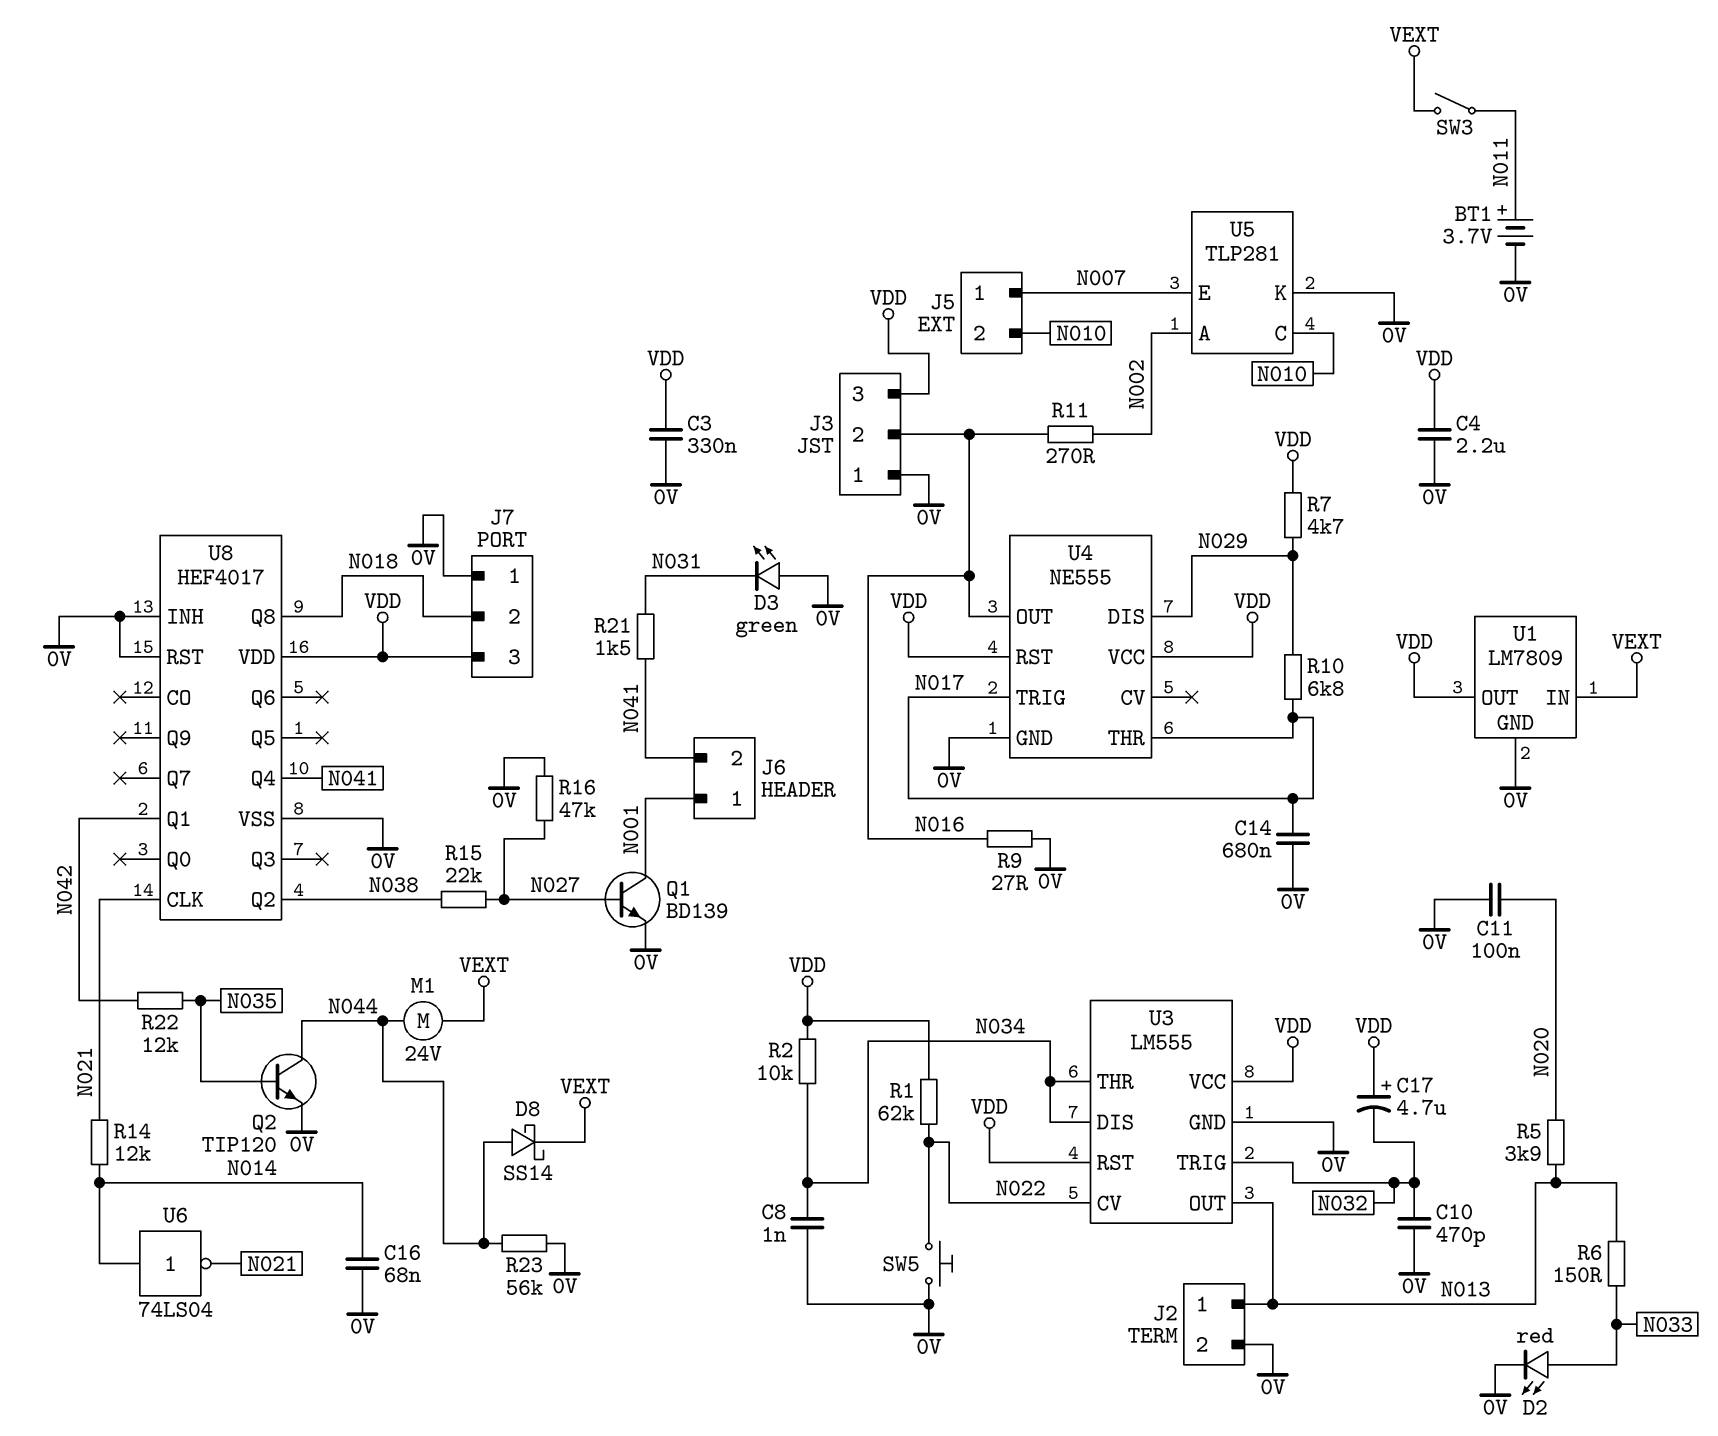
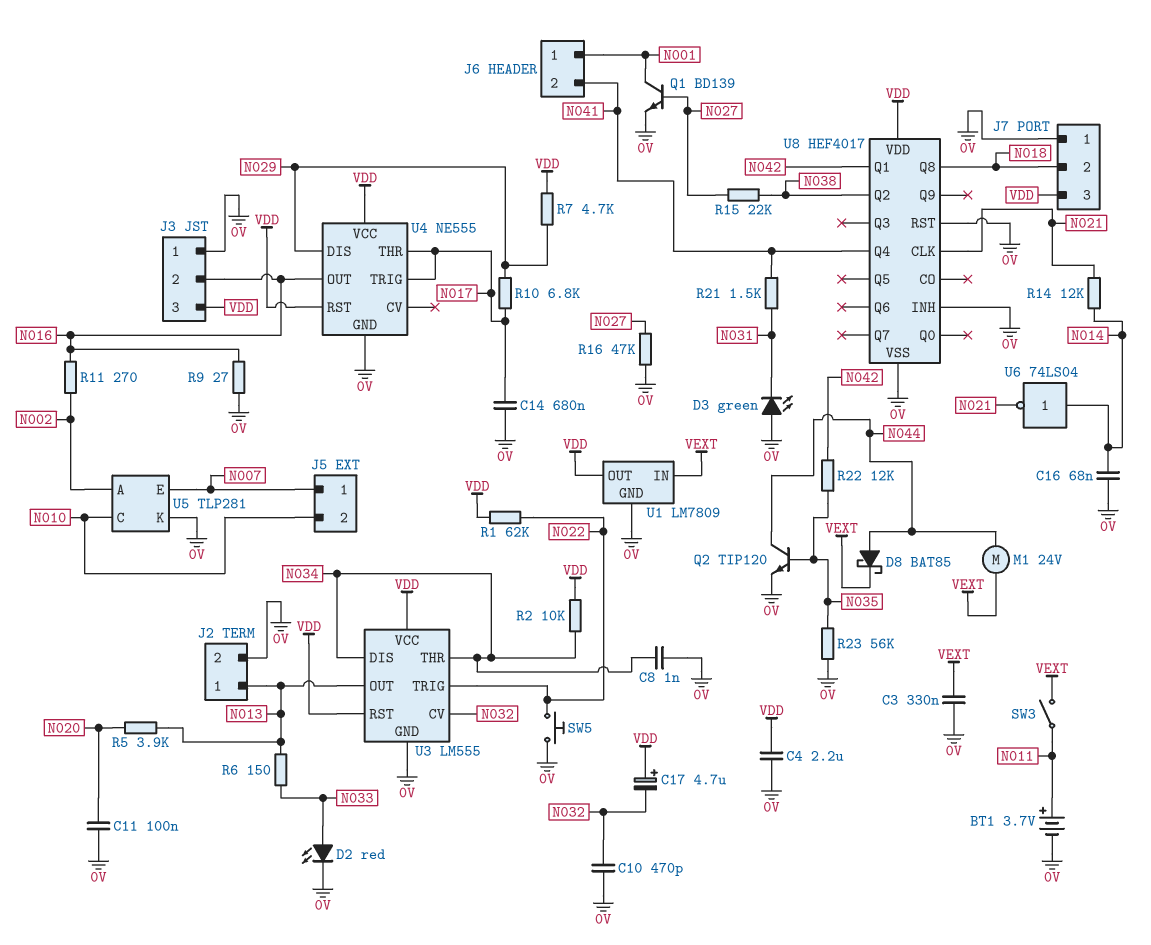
C3: 330nF (0V, VDD) -> 330nF (0V, VEXT)
D8: schottky SS14 (A N044, K VEXT) -> schottky BAT85 (A N044, K VEXT)
R23: 56k (0V, N044) -> 56k (0V, N035)
U3 pin CV: N022 -> N032
U3 pin TRIG: N032 -> N022

